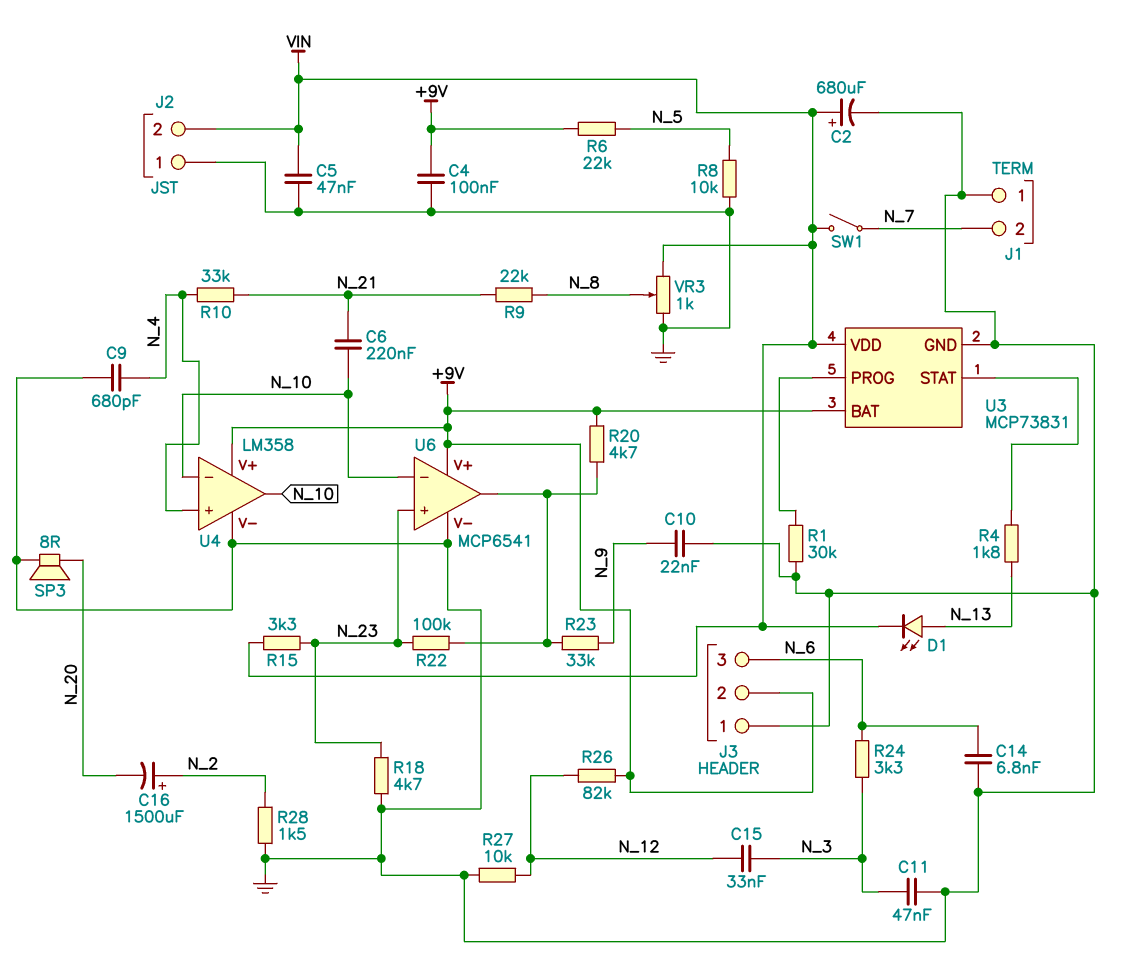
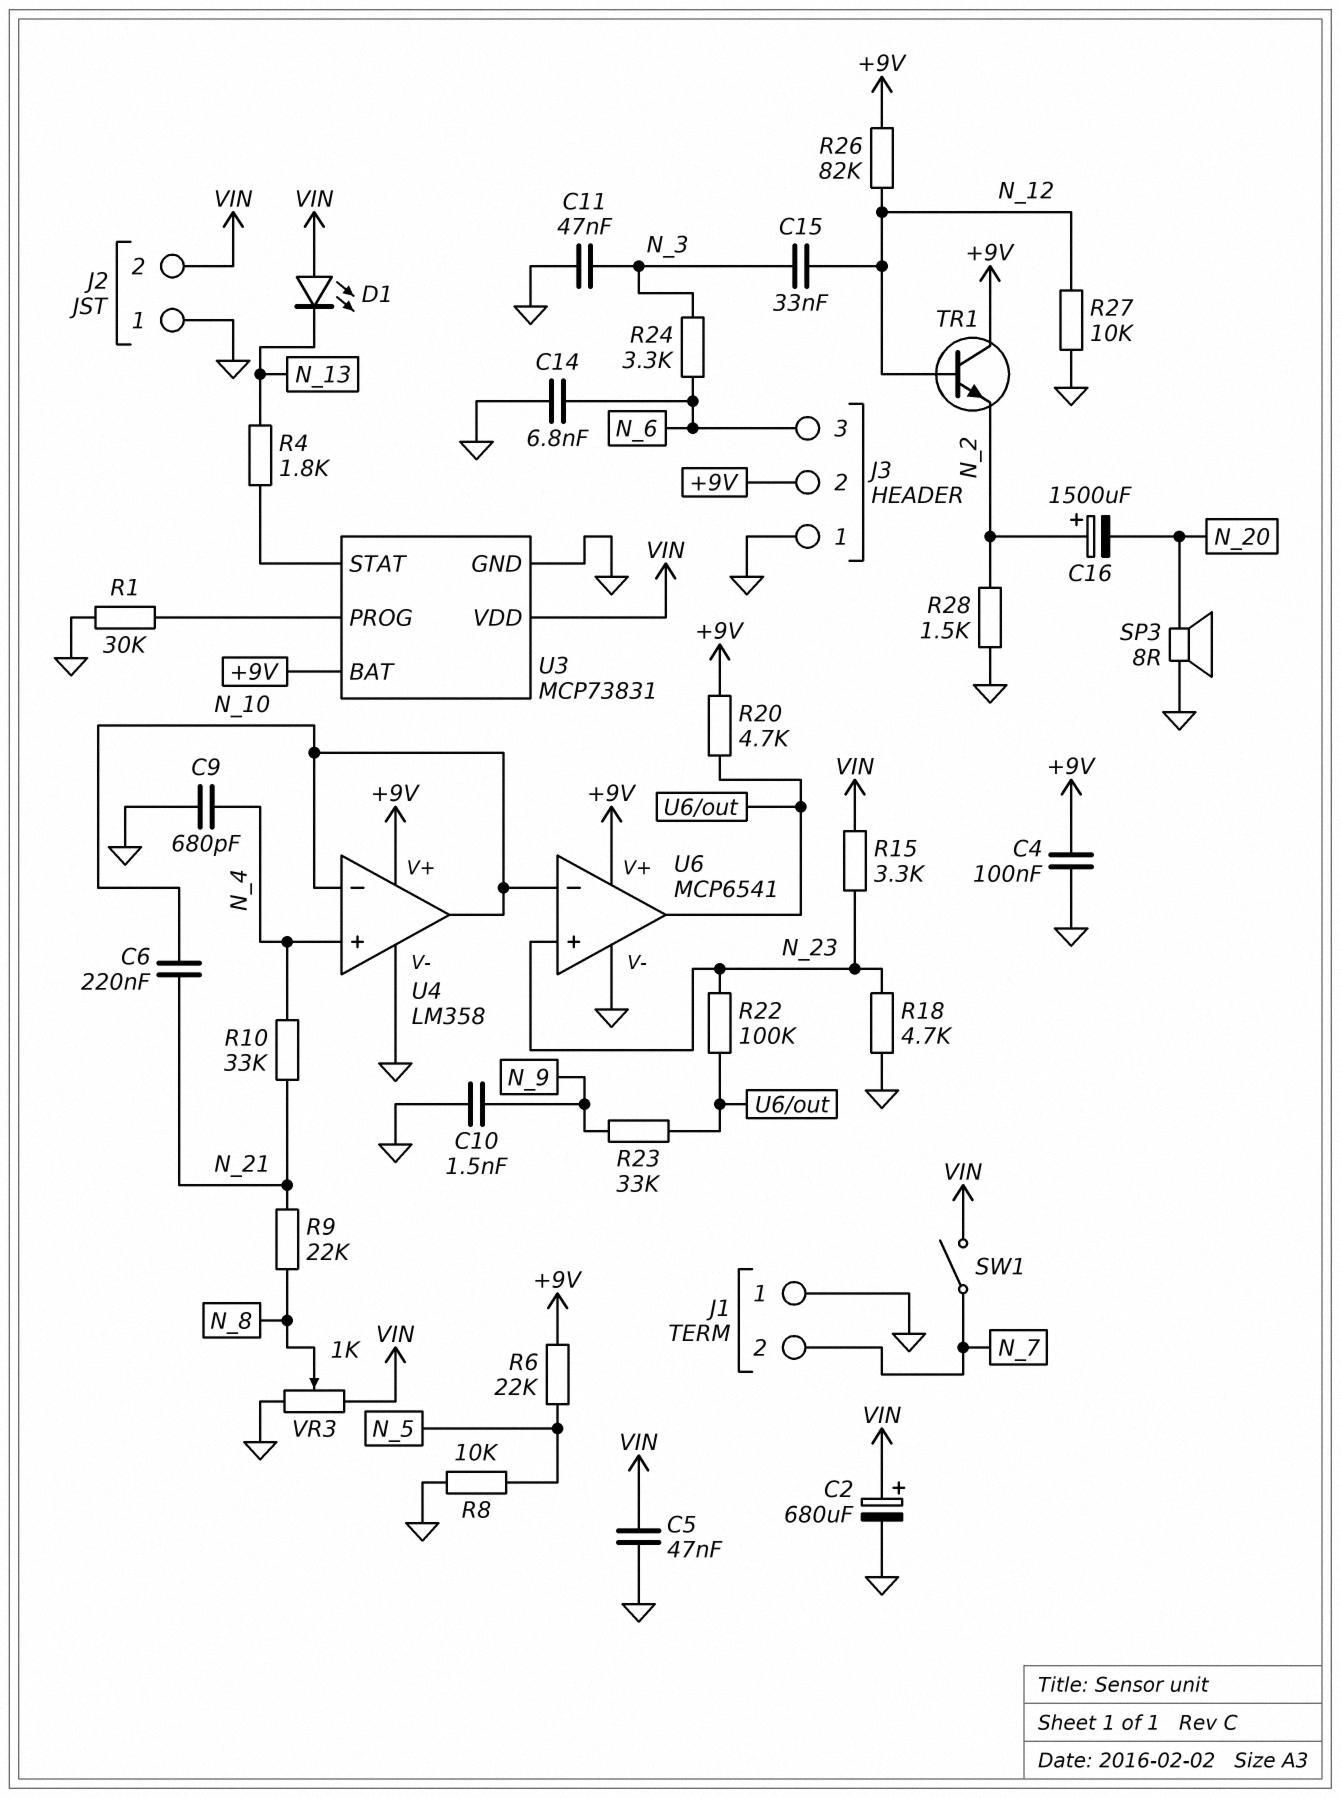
C10: 22nF (GND, N_9) -> 1.5nF (GND, N_9)
D1: LED (A N_13, K VIN) -> LED (A VIN, K N_13)
TR1: none -> NPN (B N_12, C +9V, E N_2)

